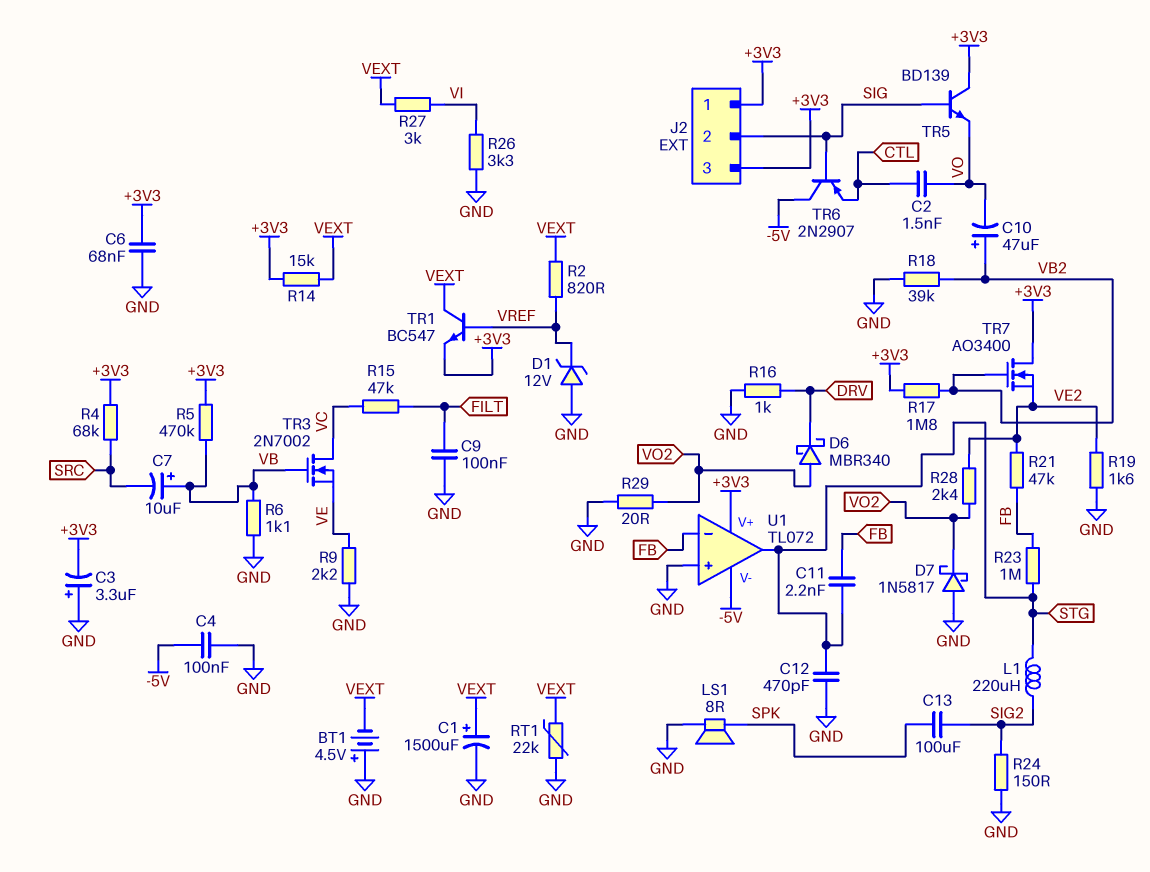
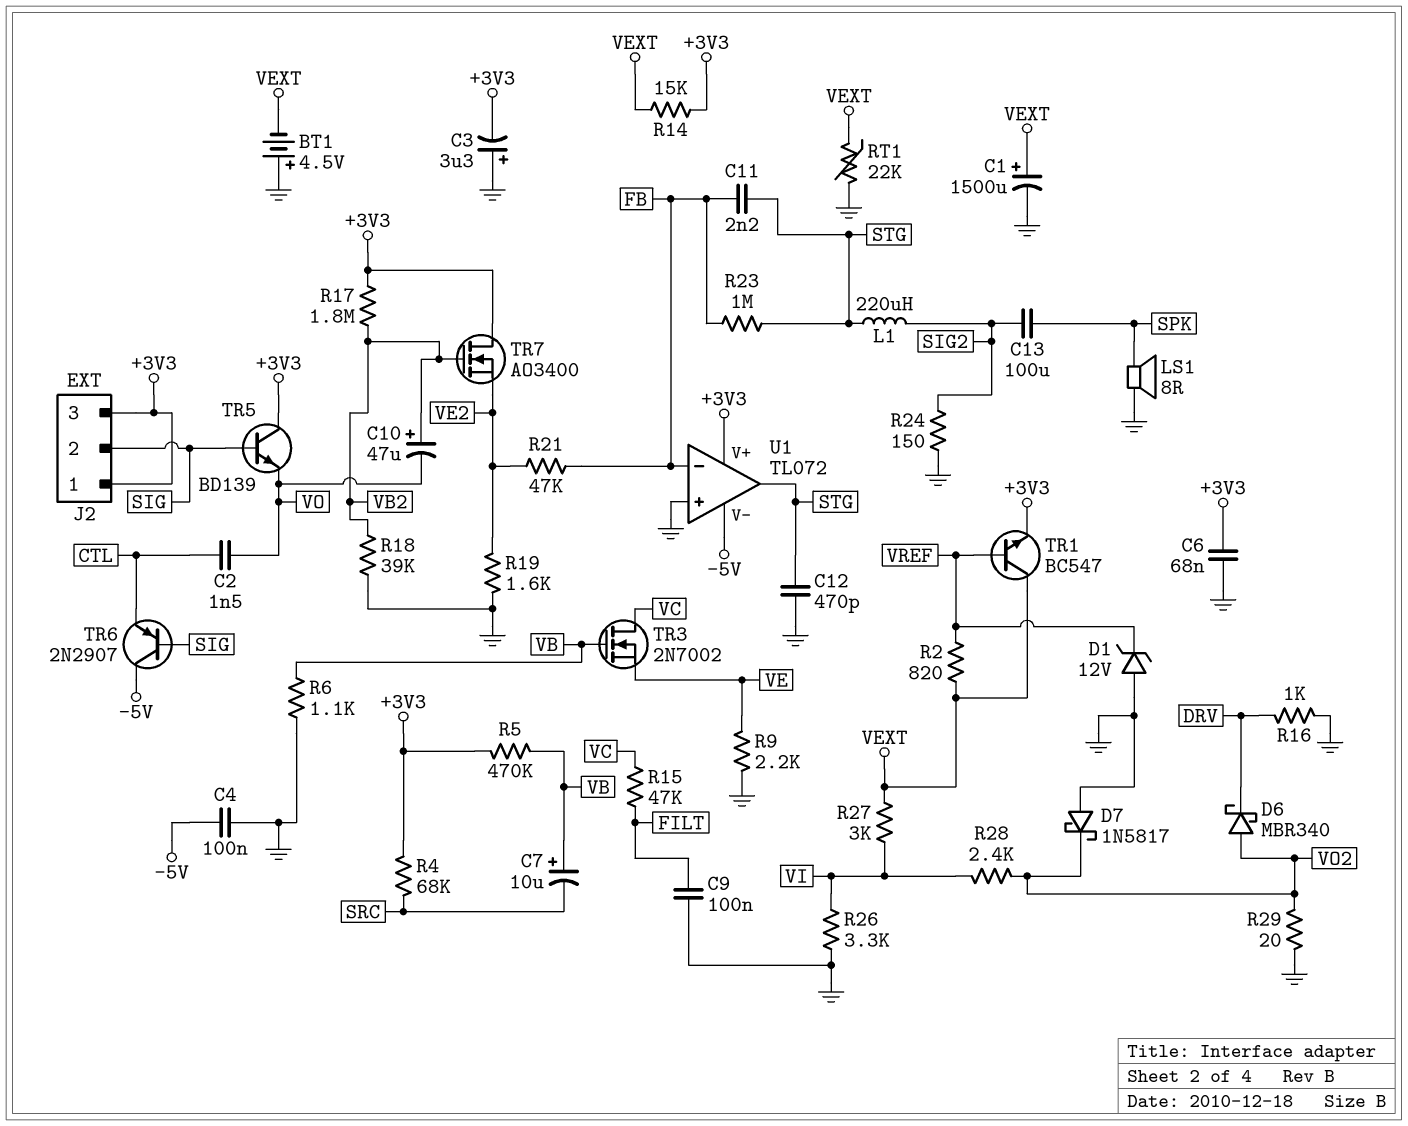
R28: 2.4k (VE2, VO2) -> 2.4k (VI, VO2)

